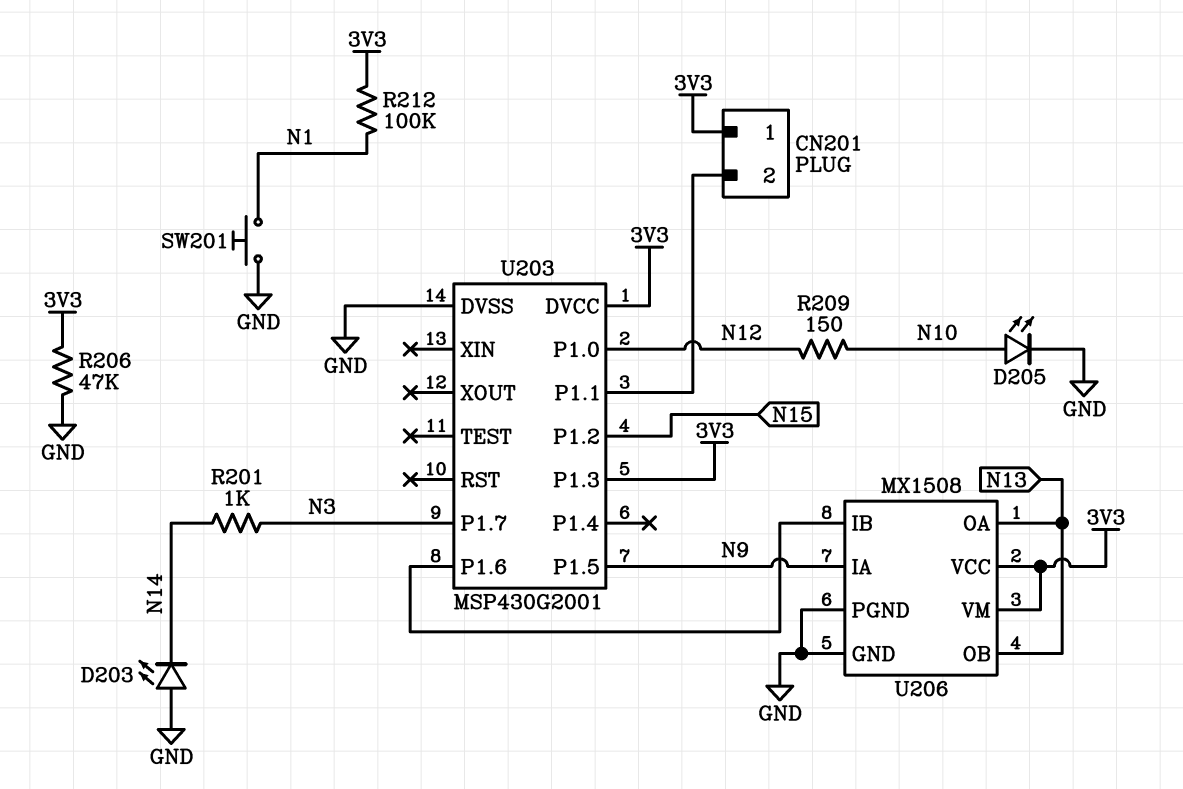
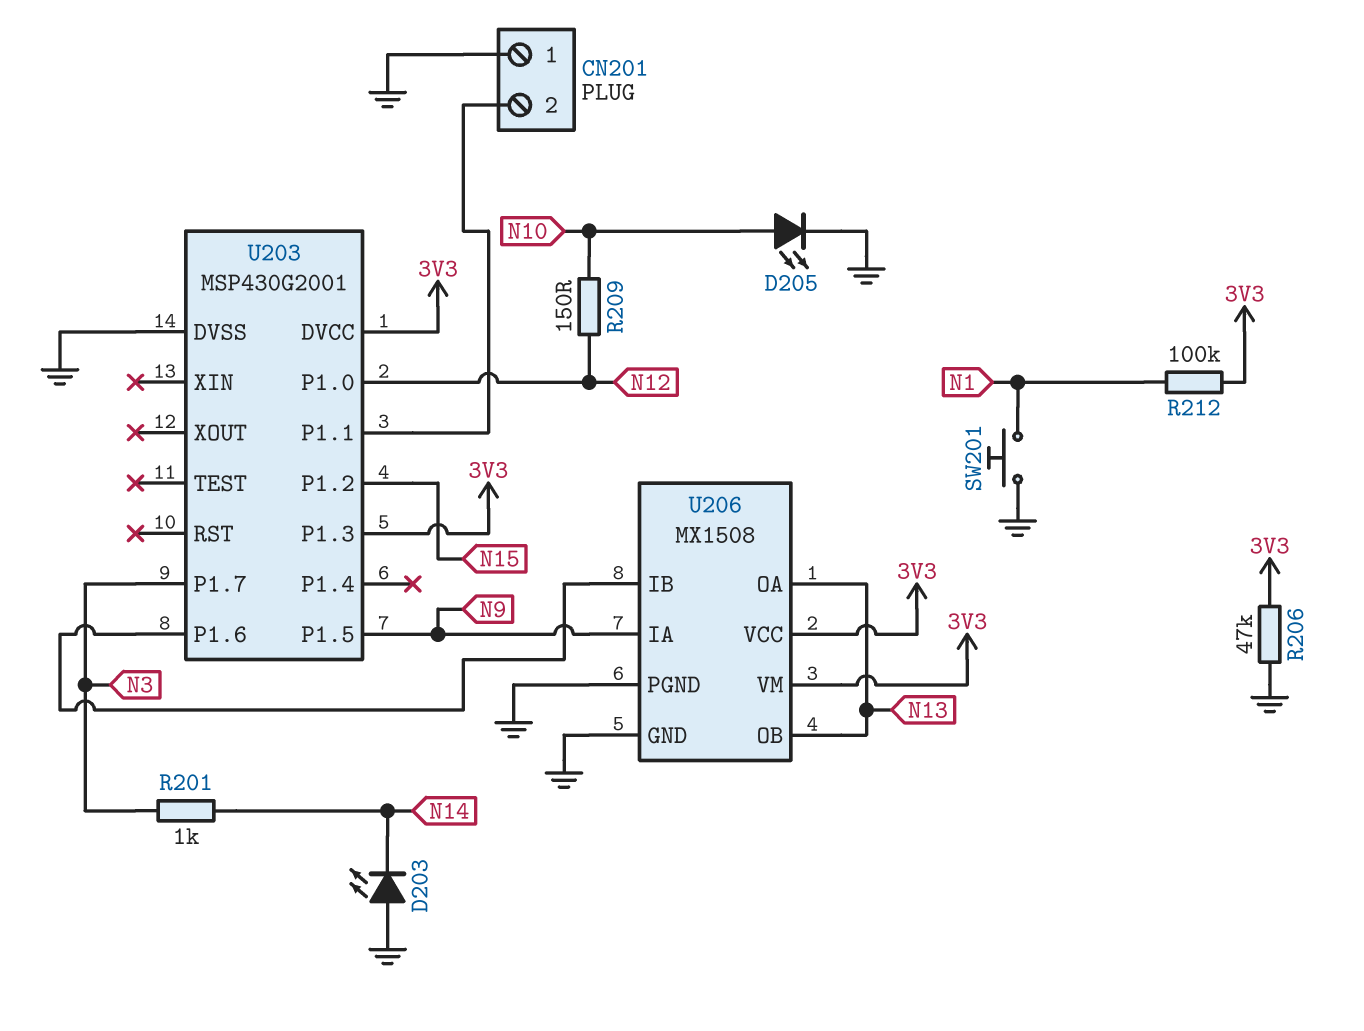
CN201 pin 1: 3V3 -> GND

